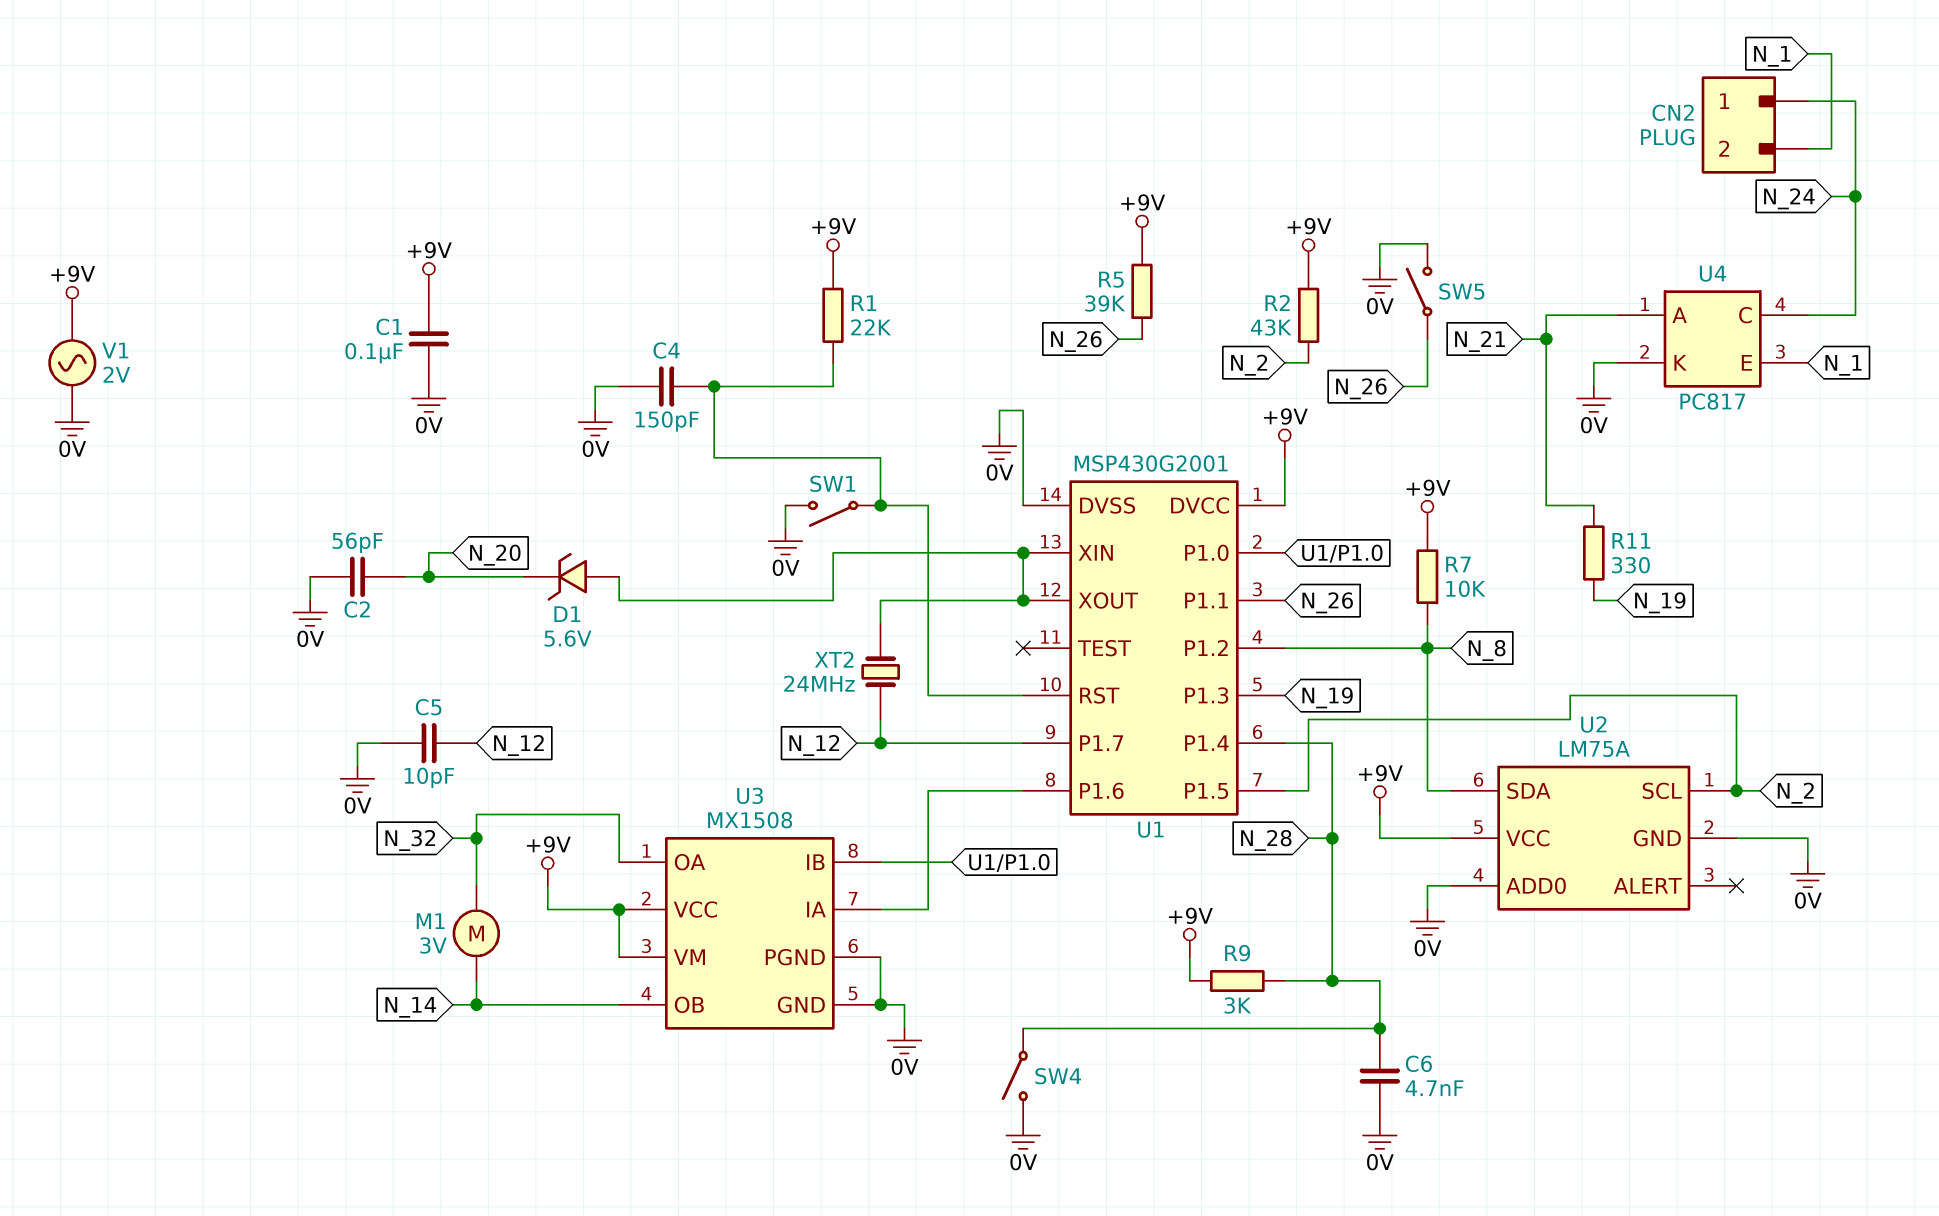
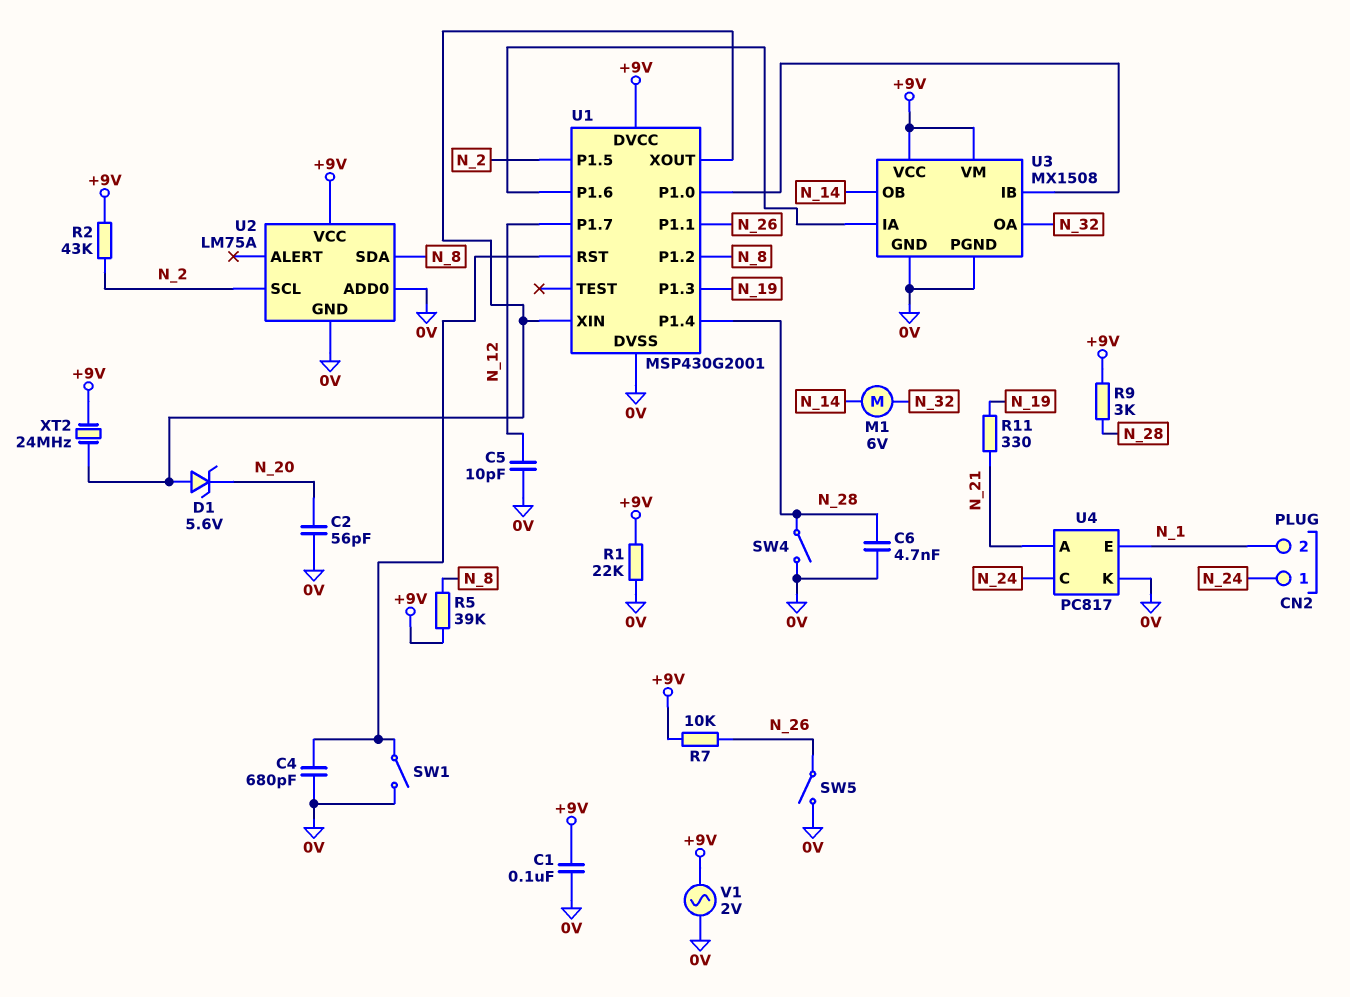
C4: 150pF (0V, U1/RST) -> 680pF (0V, U1/RST)
M1: motor 3V (N_14, N_32) -> motor 6V (N_14, N_32)
R1: 22k (+9V, U1/RST) -> 22k (+9V, 0V)
R5: 39k (+9V, N_26) -> 39k (+9V, N_8)
R7: 10k (+9V, N_8) -> 10k (+9V, N_26)
XT2: 24MHz (N_12, U1/XIN) -> 24MHz (+9V, U1/XIN)

